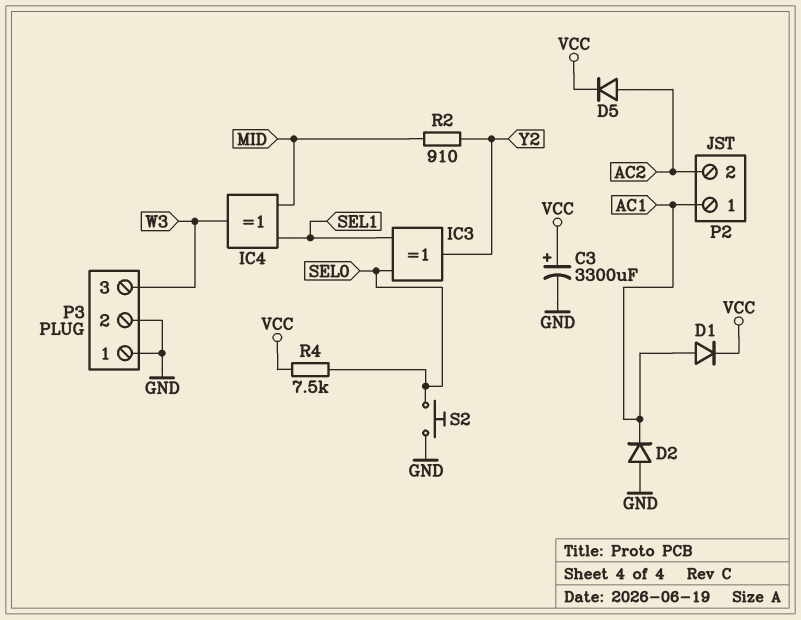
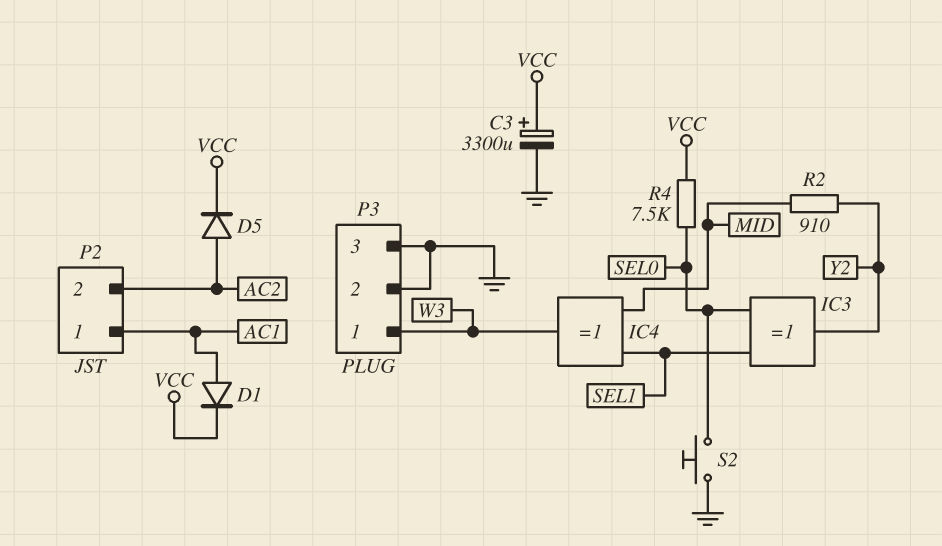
D2: diode (A GND, K AC1) -> none
P3 pin 1: GND -> W3
P3 pin 3: W3 -> GND

